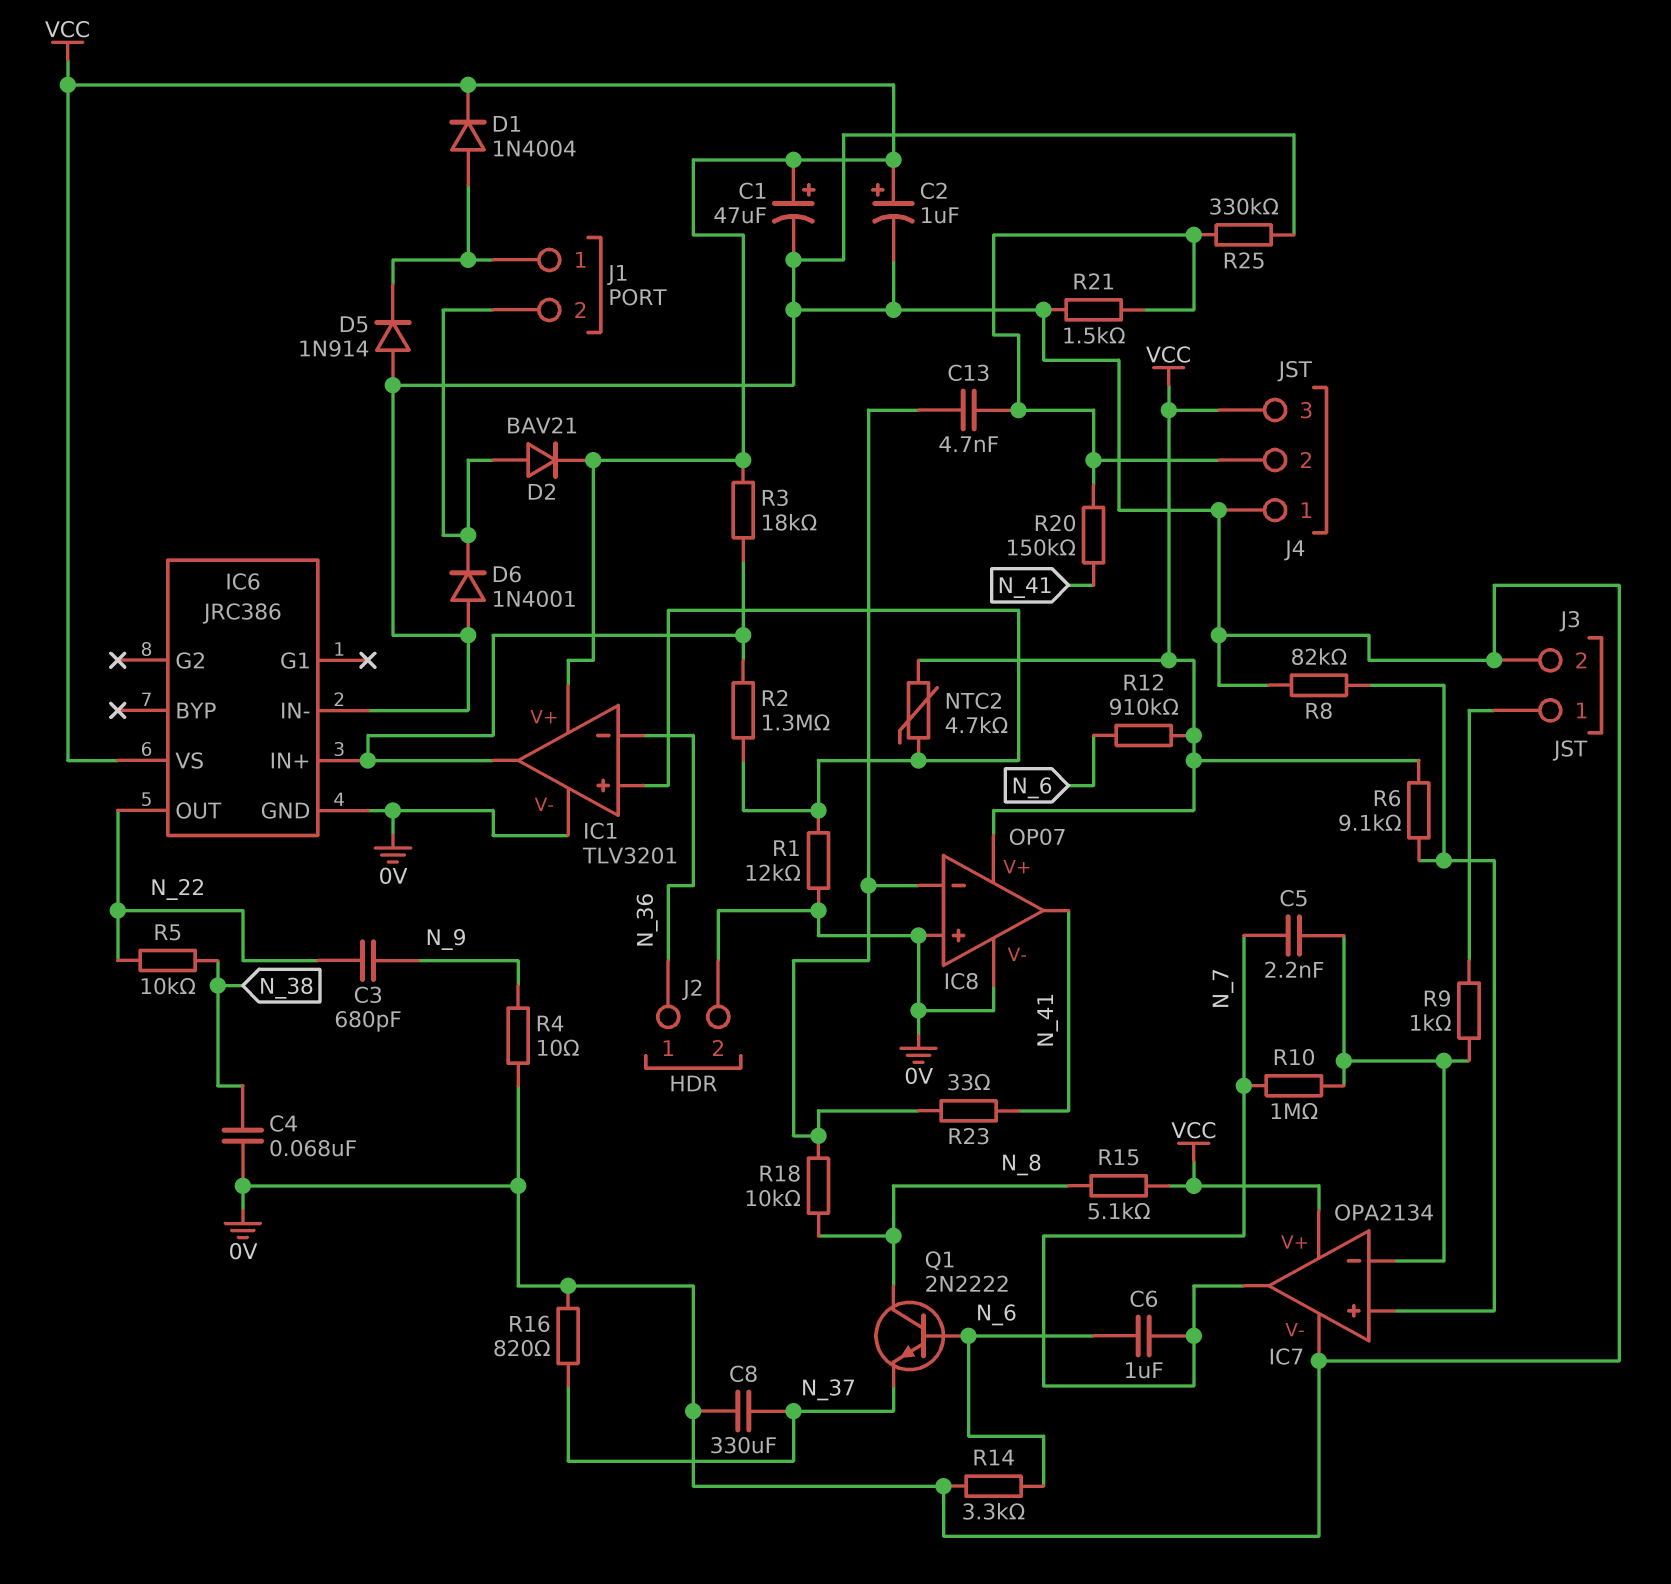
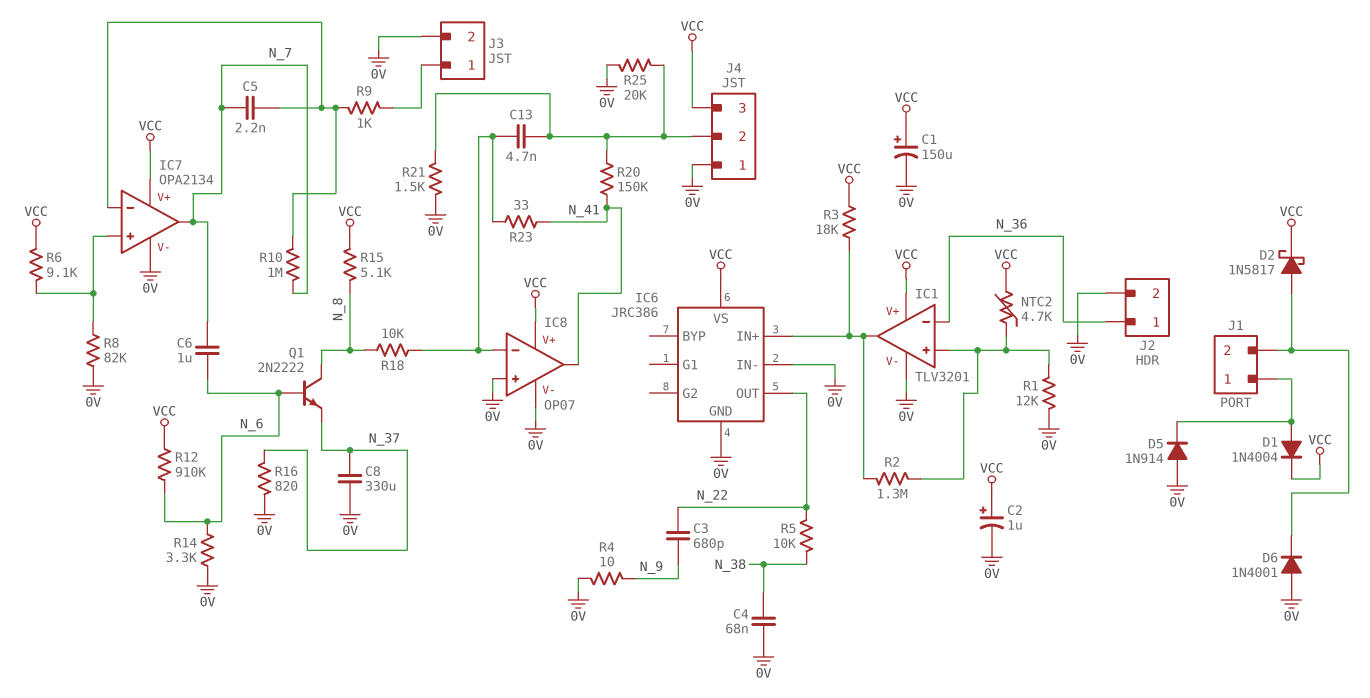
C1: 47uF (plus VCC, minus 0V) -> 150uF (plus VCC, minus 0V)
D2: diode BAV21 (A J1/2, K VCC) -> schottky 1N5817 (A J1/2, K VCC)
R25: 330k (0V, J4/2) -> 20k (0V, J4/2)

